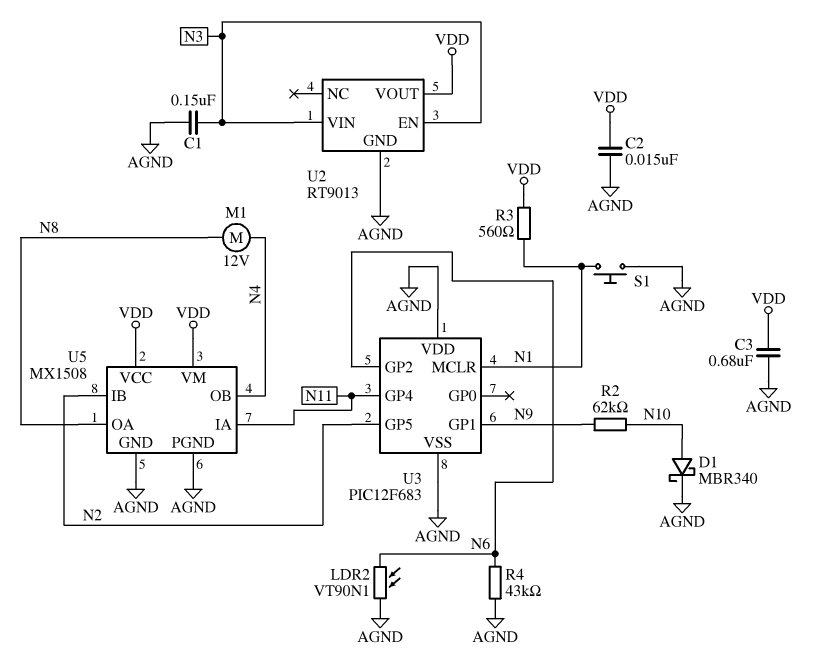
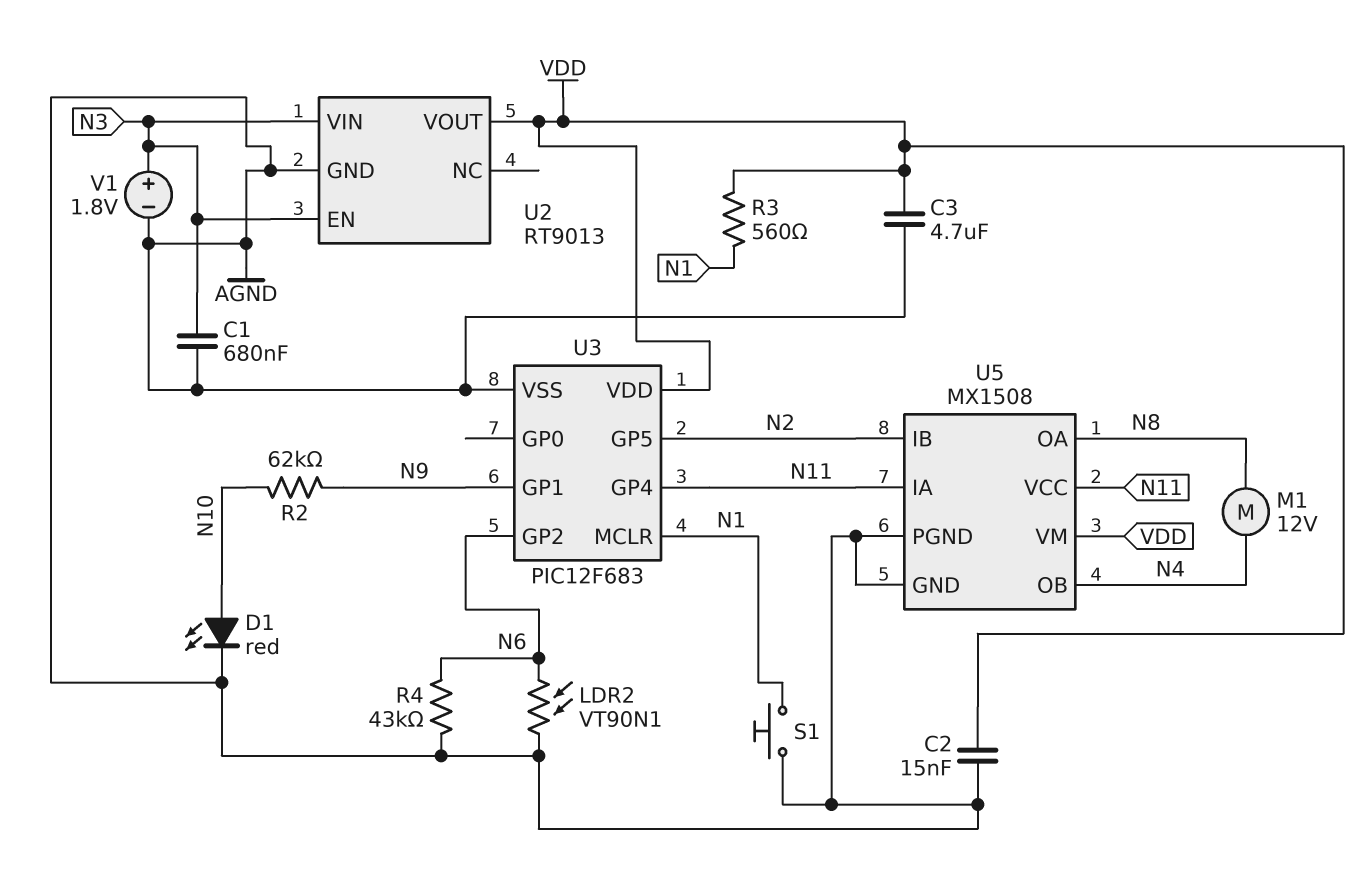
C1: 150nF (AGND, N3) -> 680nF (AGND, N3)
C3: 680nF (AGND, VDD) -> 4.7uF (AGND, VDD)
D1: schottky MBR340 (A N10, K AGND) -> LED red (A N10, K AGND)
U3 pin VDD: AGND -> VDD
U5 pin VCC: VDD -> N11
V1: none -> 1.8V (plus N3, minus AGND)

